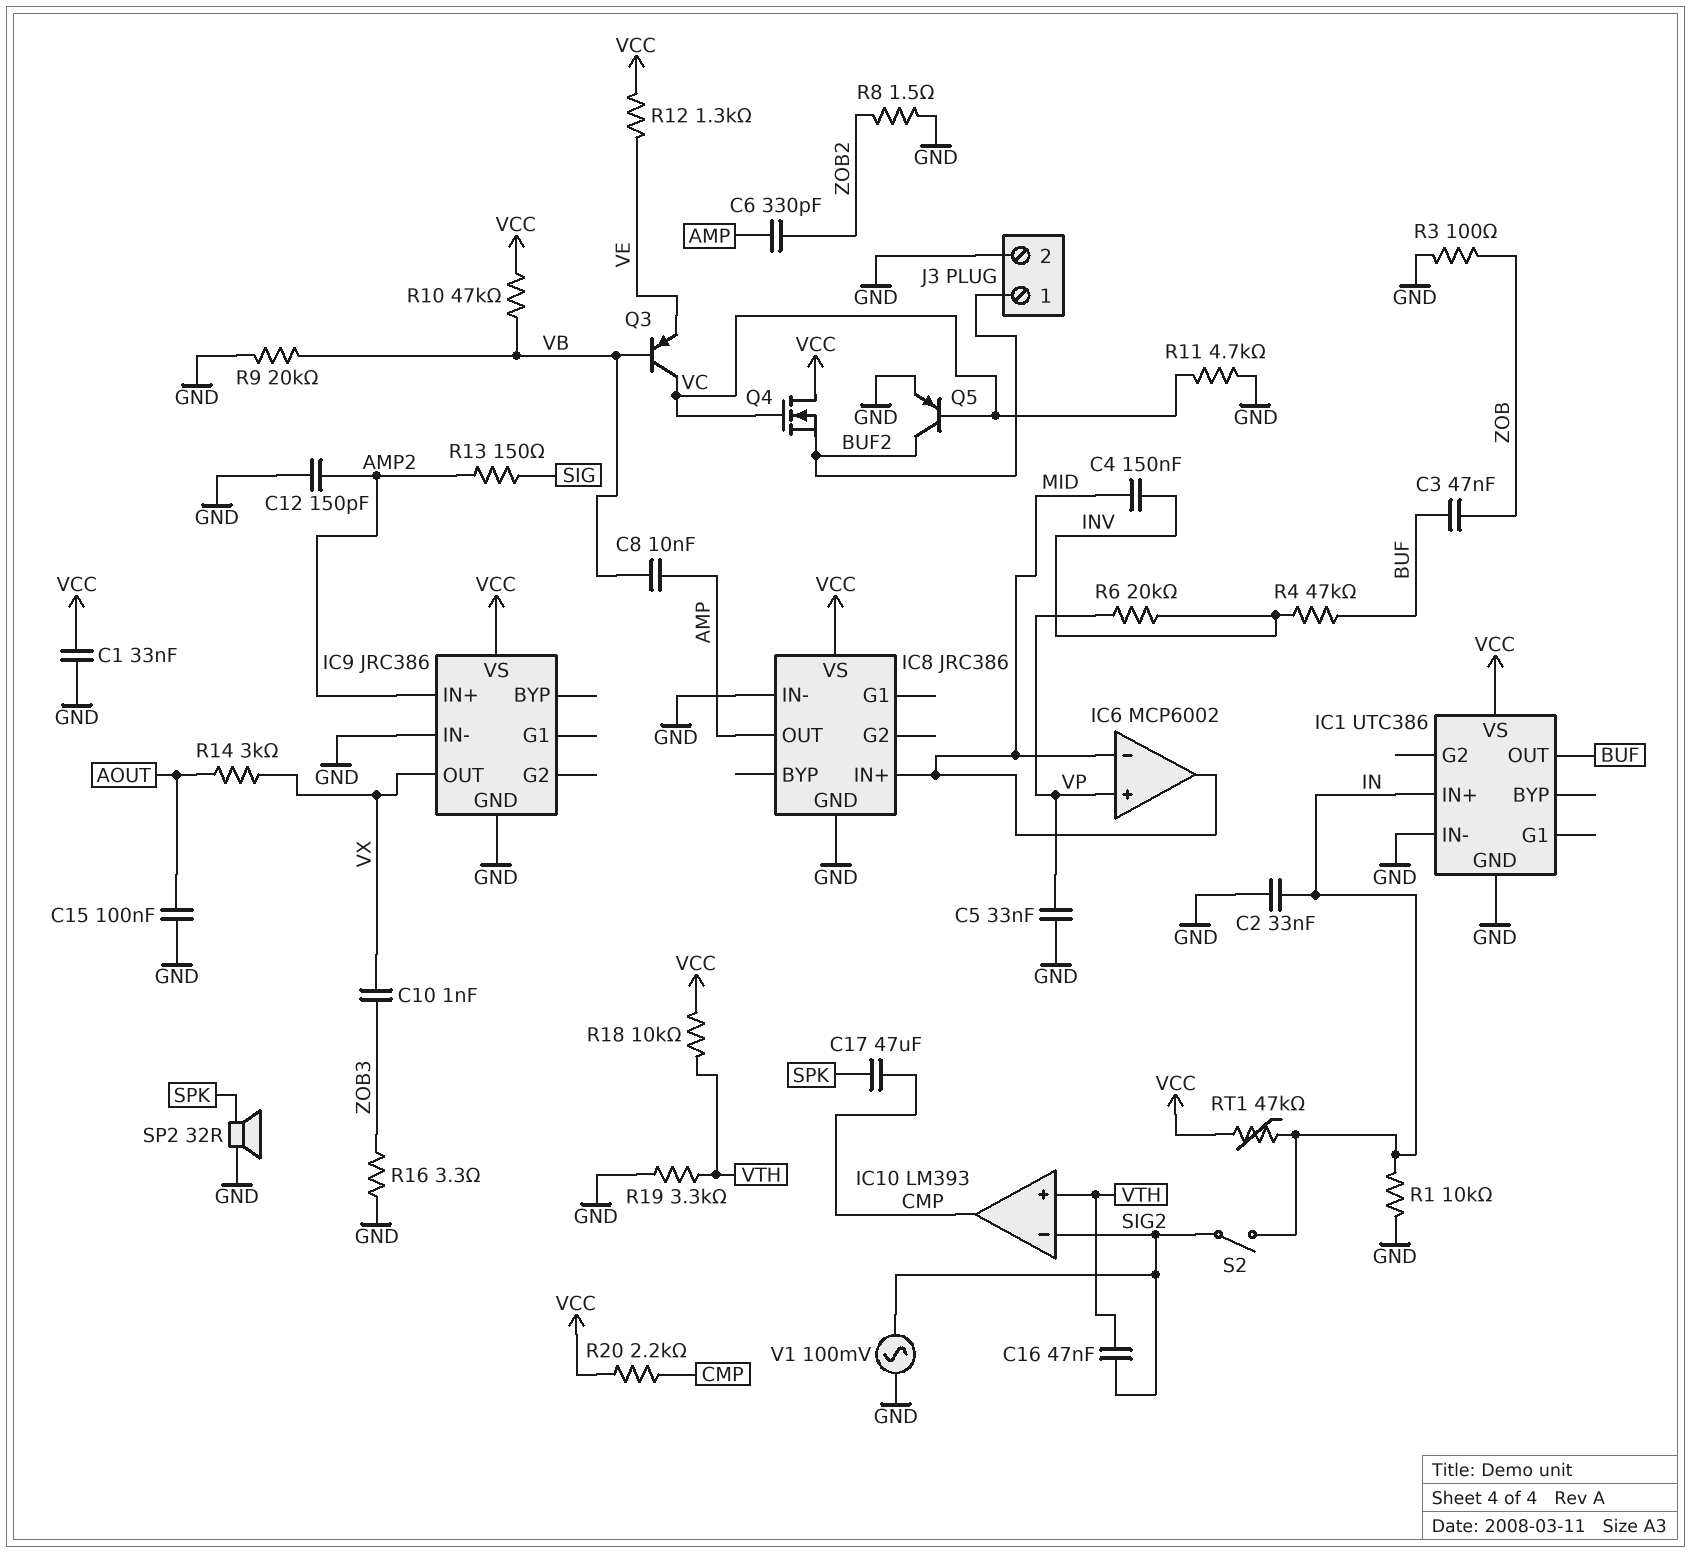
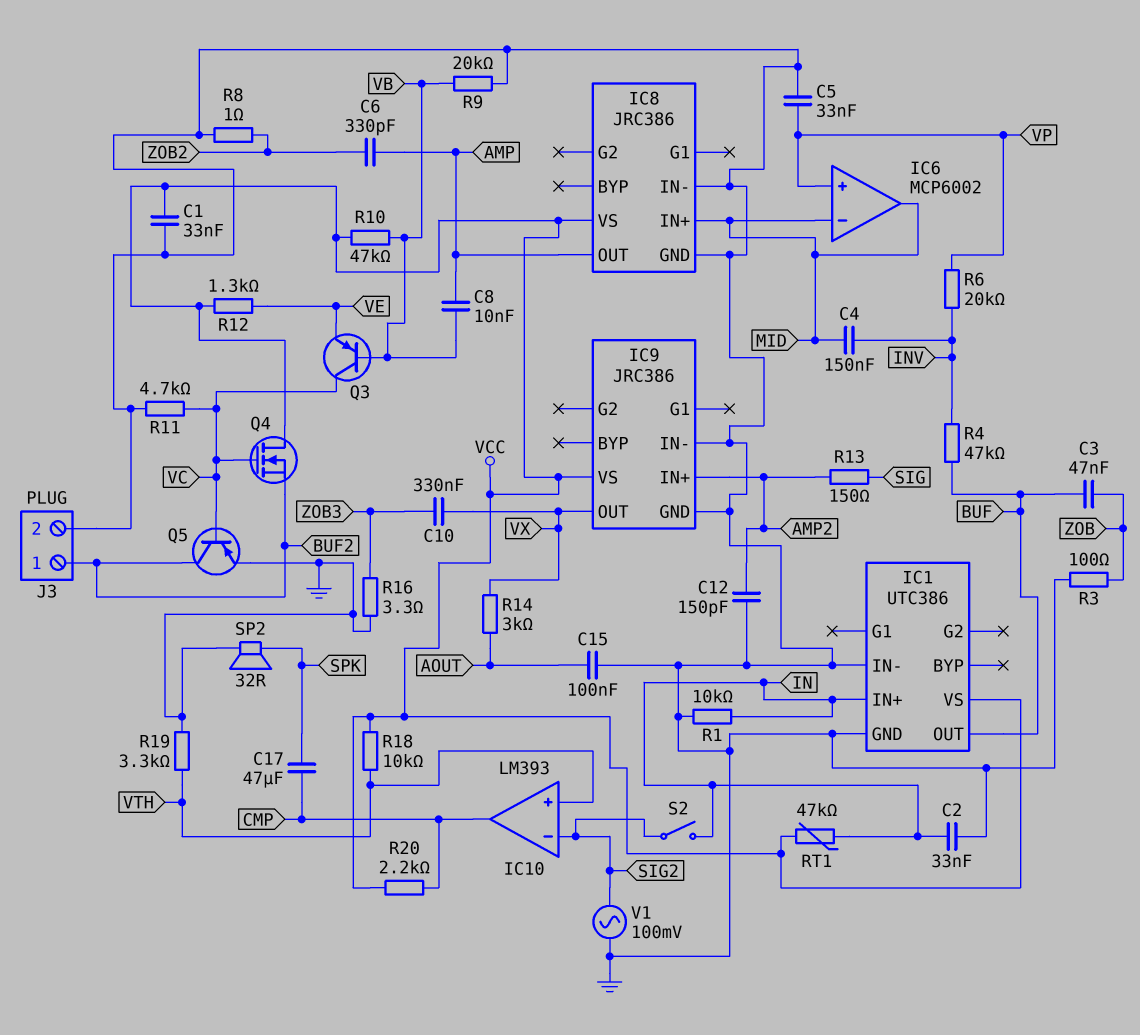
C10: 1nF (VX, ZOB3) -> 330nF (VX, ZOB3)
C16: 47nF (SIG2, VTH) -> none
R8: 1.5 (GND, ZOB2) -> 1 (GND, ZOB2)

